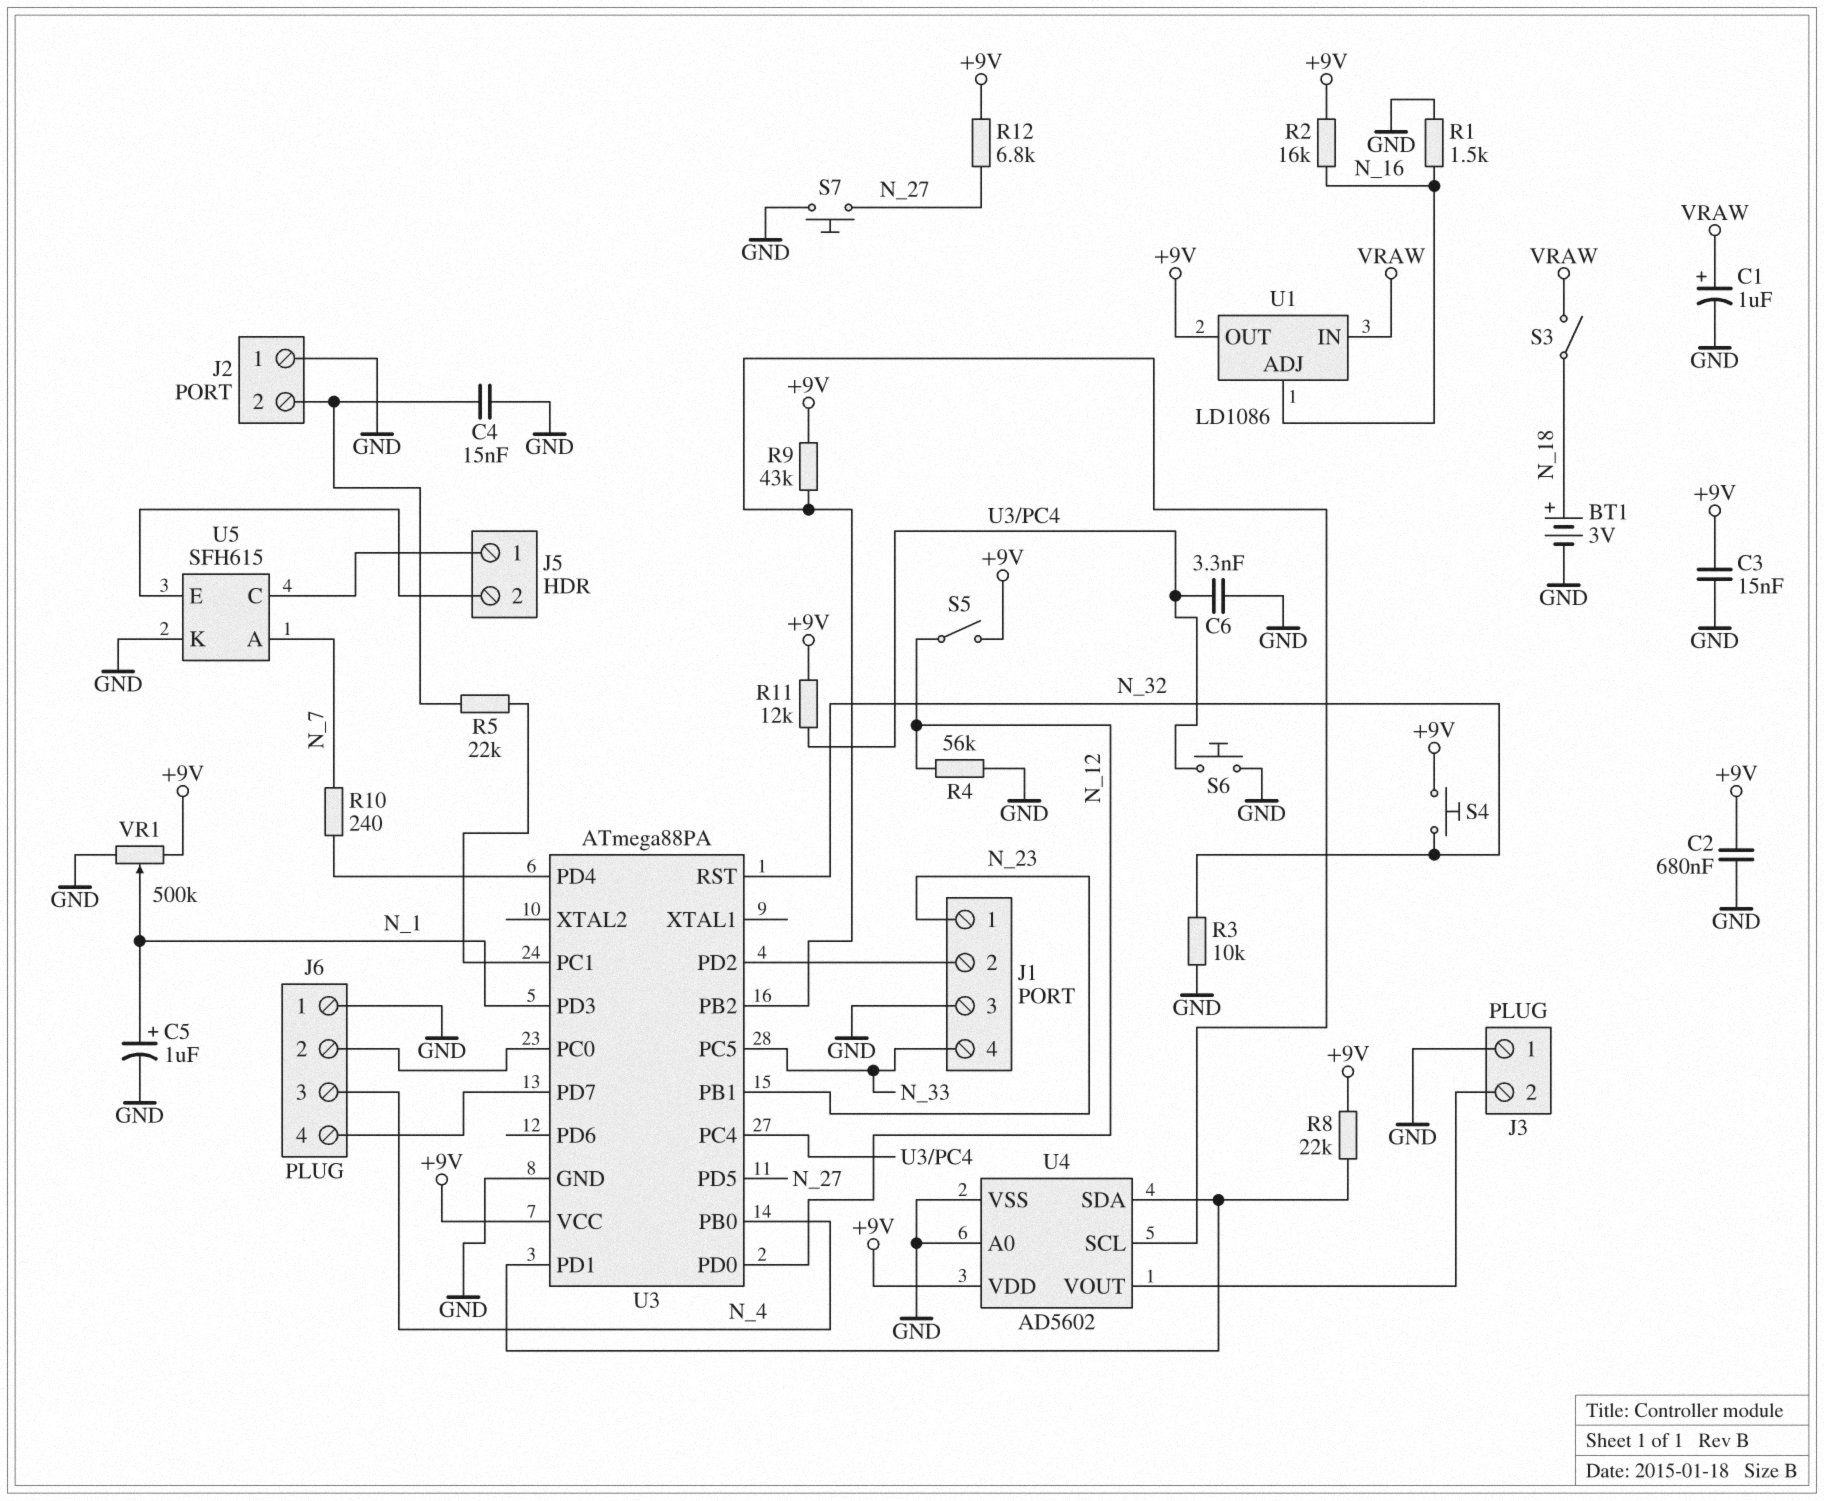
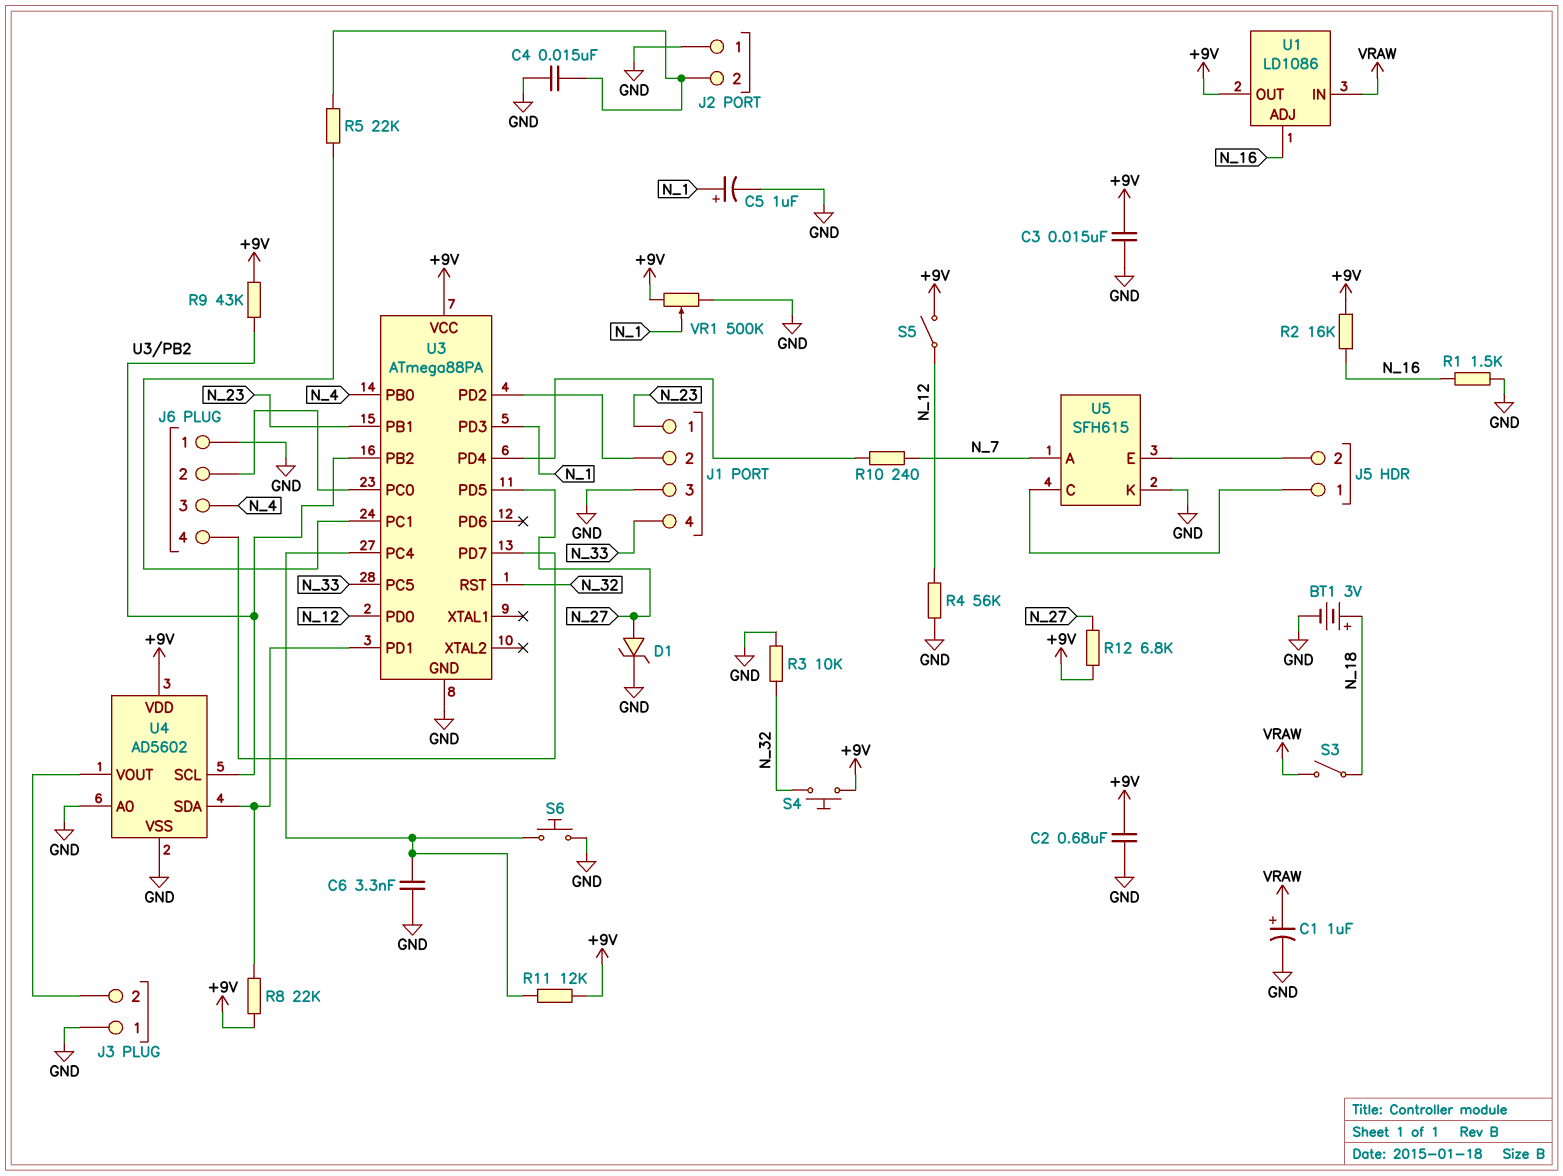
D1: none -> zener (A N_27, K GND)
S7: button (GND, N_27) -> none

